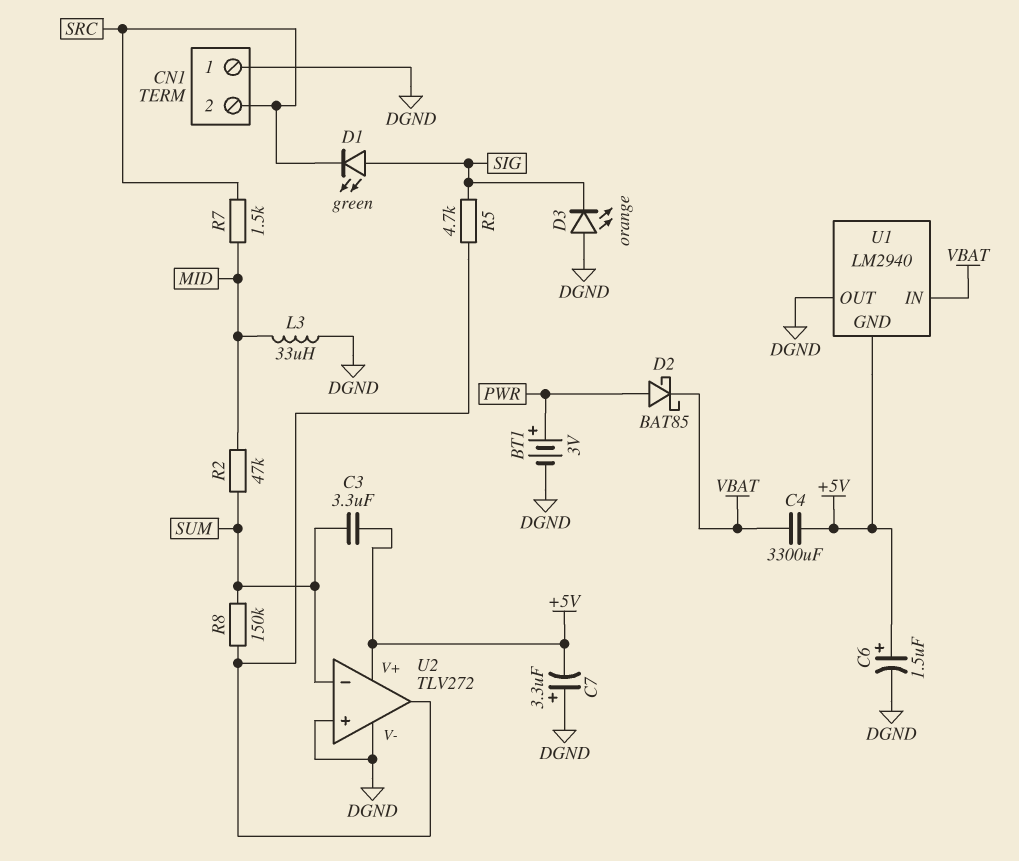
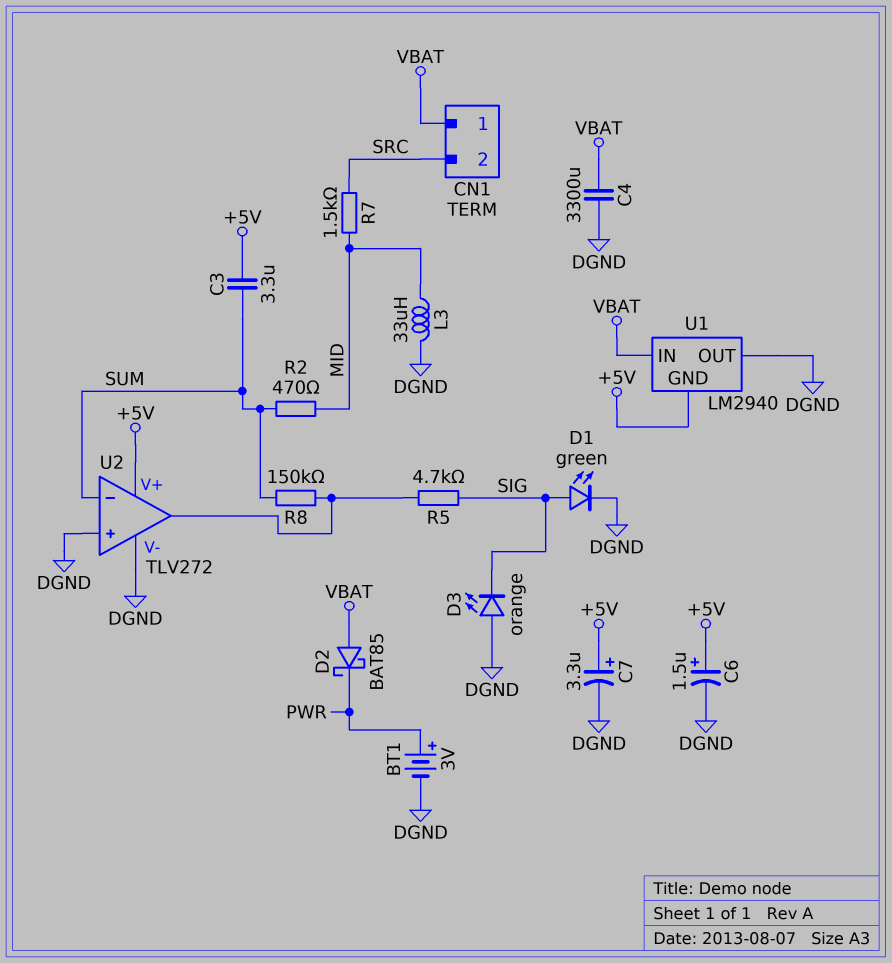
C4: 3300uF (+5V, VBAT) -> 3300uF (DGND, VBAT)
C7: 3.3uF (plus DGND, minus +5V) -> 3.3uF (plus +5V, minus DGND)
CN1 pin 1: DGND -> VBAT
D1: LED green (A SIG, K SRC) -> LED green (A SIG, K DGND)
D2: schottky BAT85 (A PWR, K VBAT) -> schottky BAT85 (A VBAT, K PWR)
R2: 47k (MID, SUM) -> 470 (MID, SUM)

